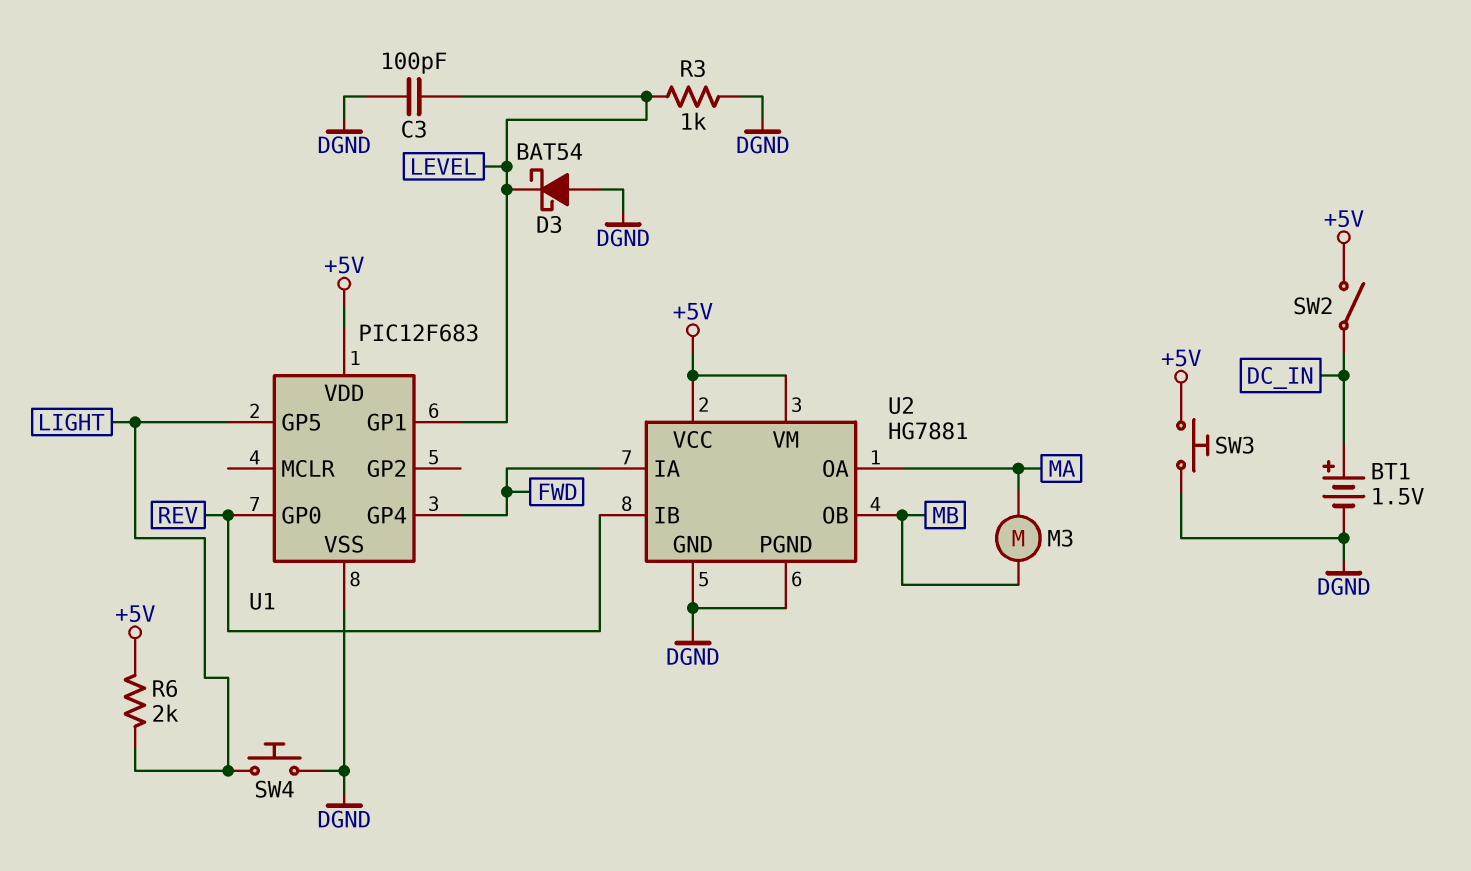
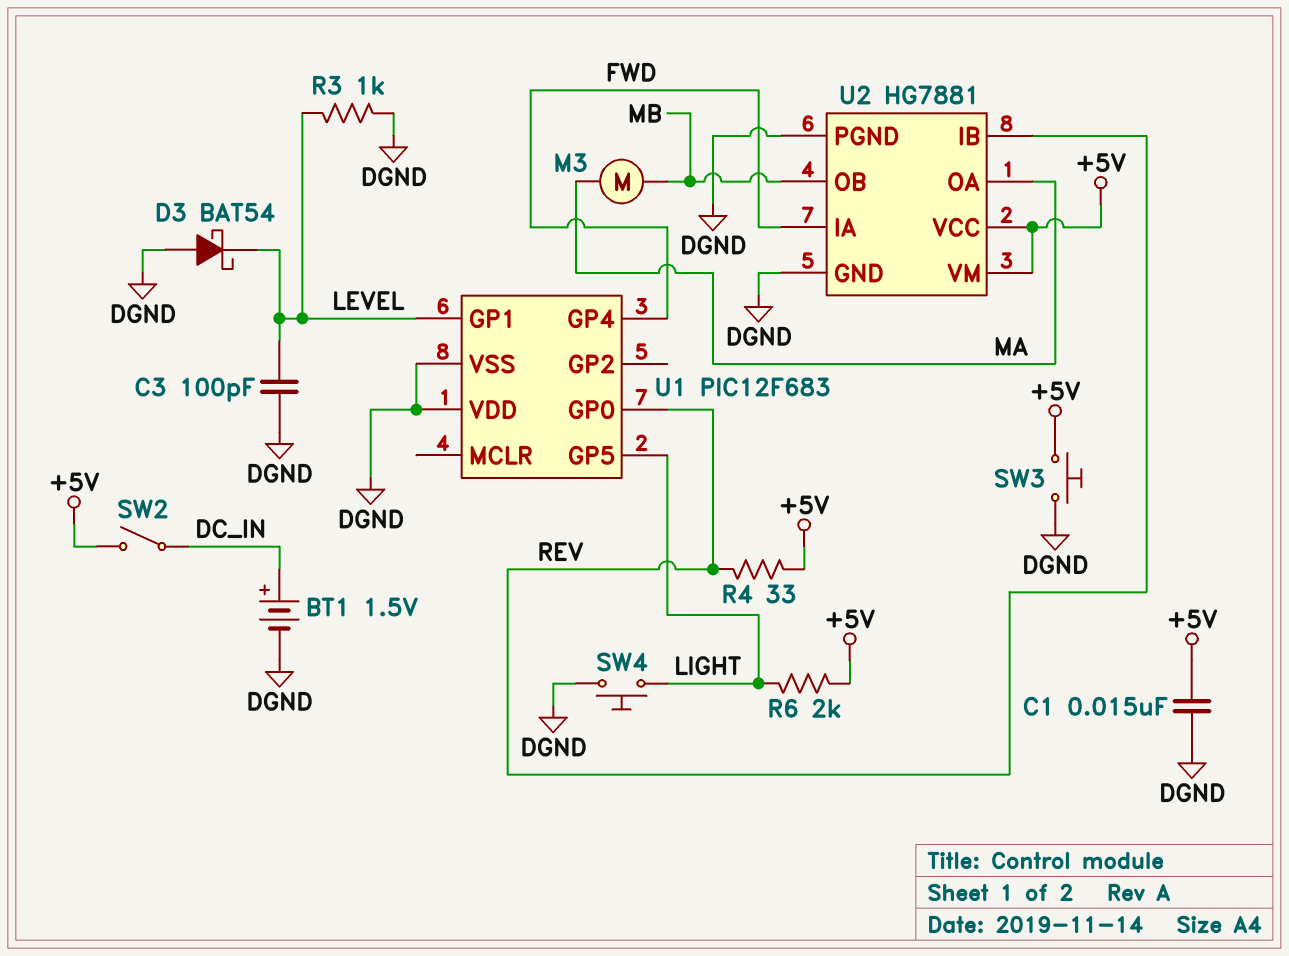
C1: none -> 15nF (+5V, DGND)
R4: none -> 33 (+5V, REV)
U1 pin VDD: +5V -> DGND

